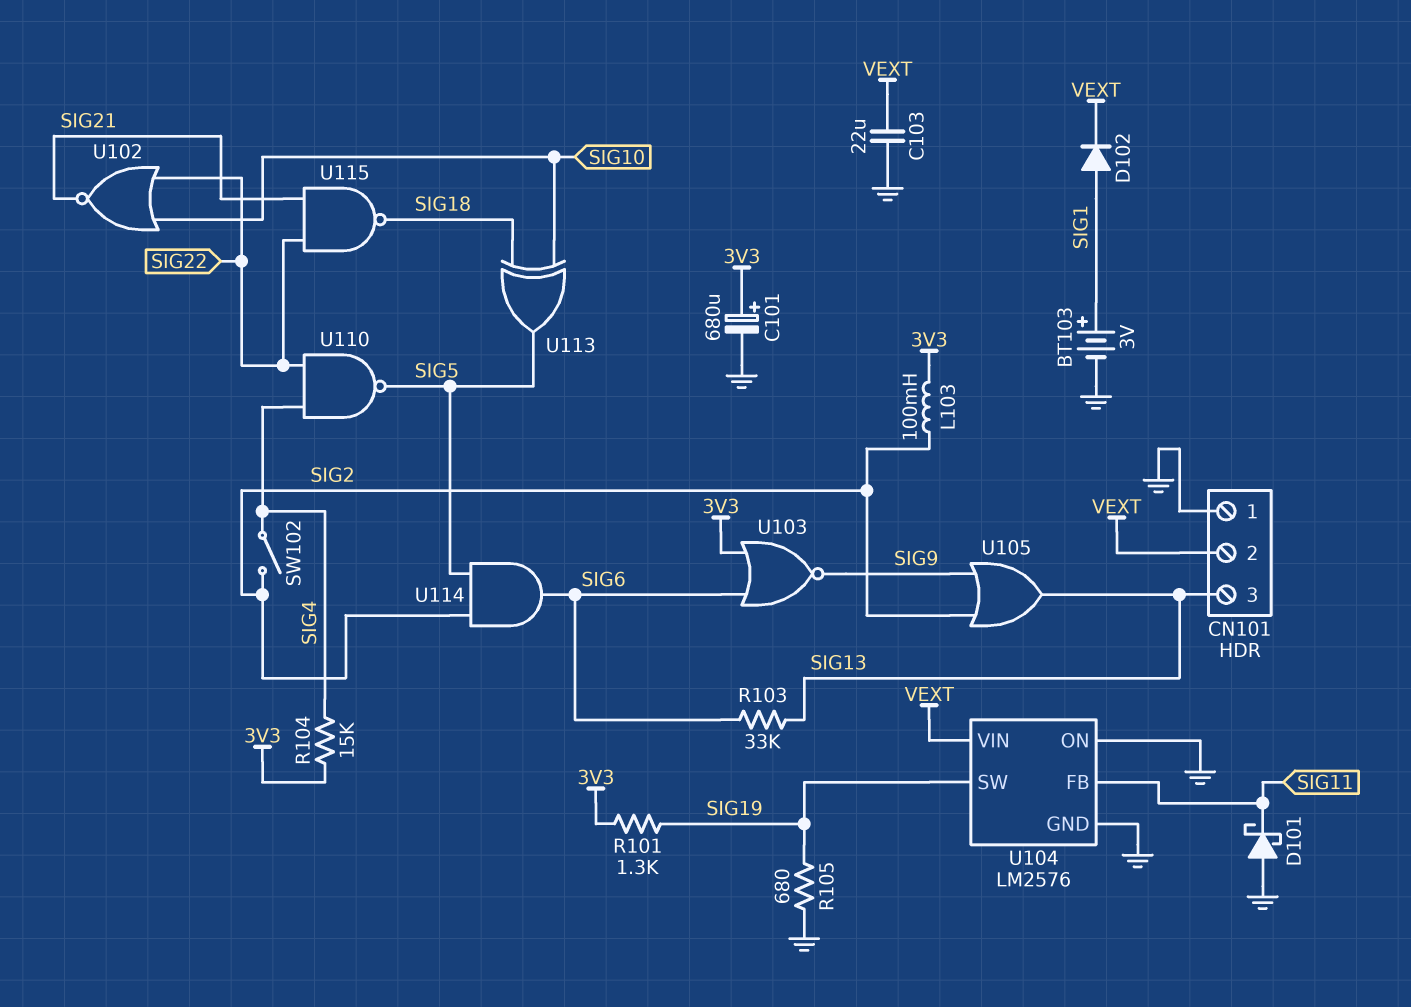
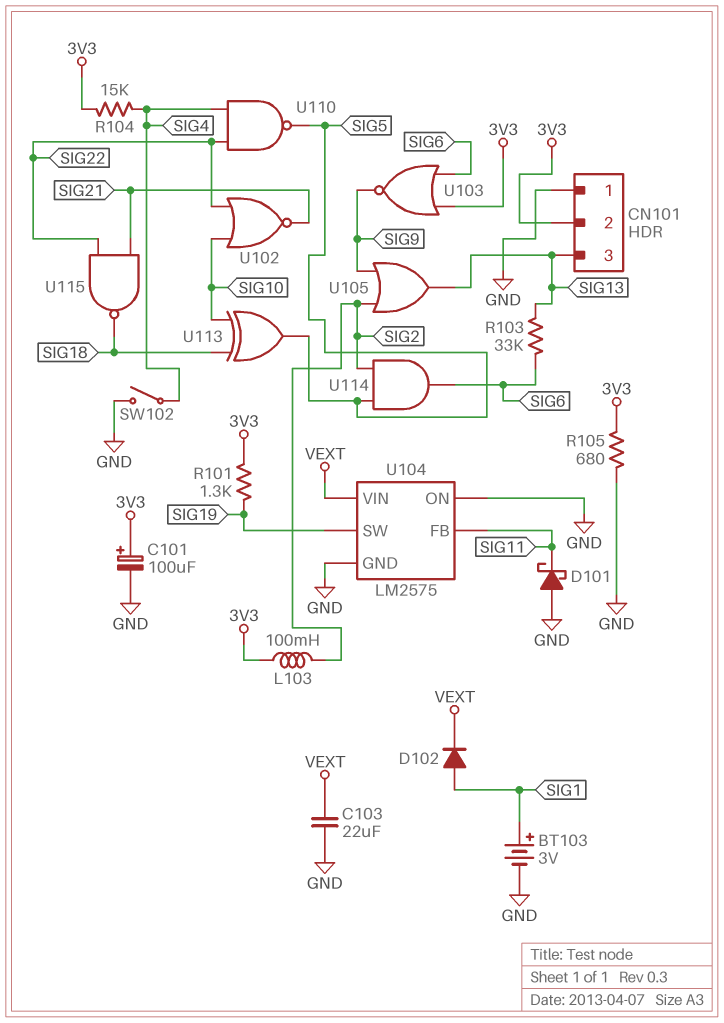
C101: 680uF (plus 3V3, minus GND) -> 100uF (plus 3V3, minus GND)
CN101 pin 2: VEXT -> 3V3
R105: 680 (GND, SIG19) -> 680 (3V3, GND)
SW102: switch (SIG2, SIG4) -> switch (GND, SIG4)
U104: LM2576 -> LM2575

